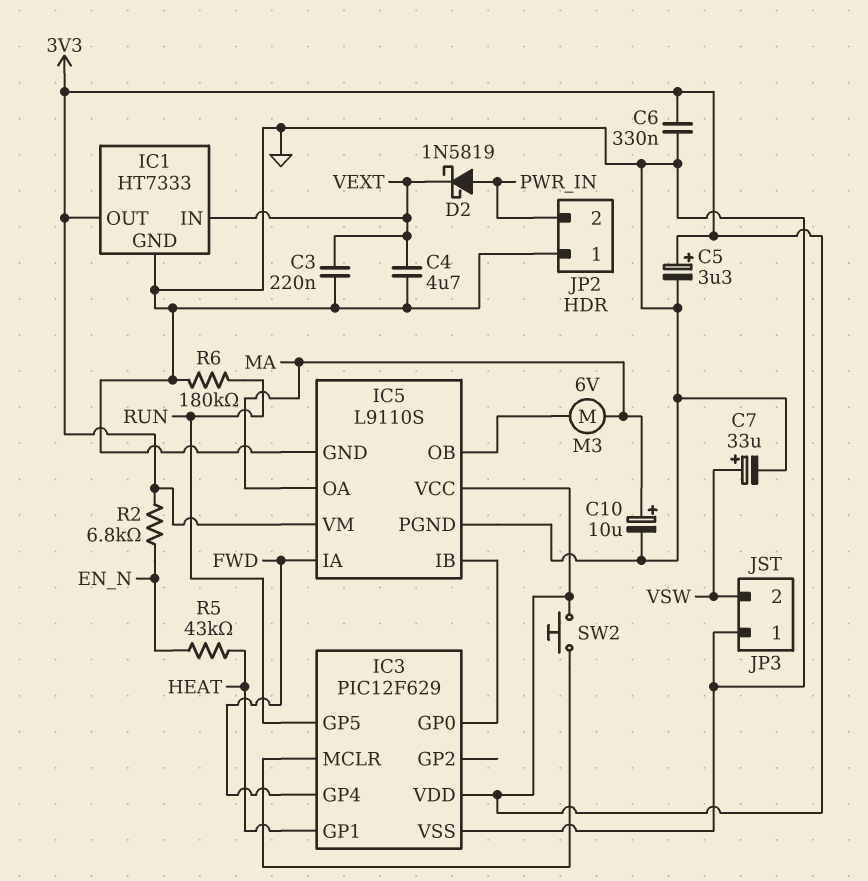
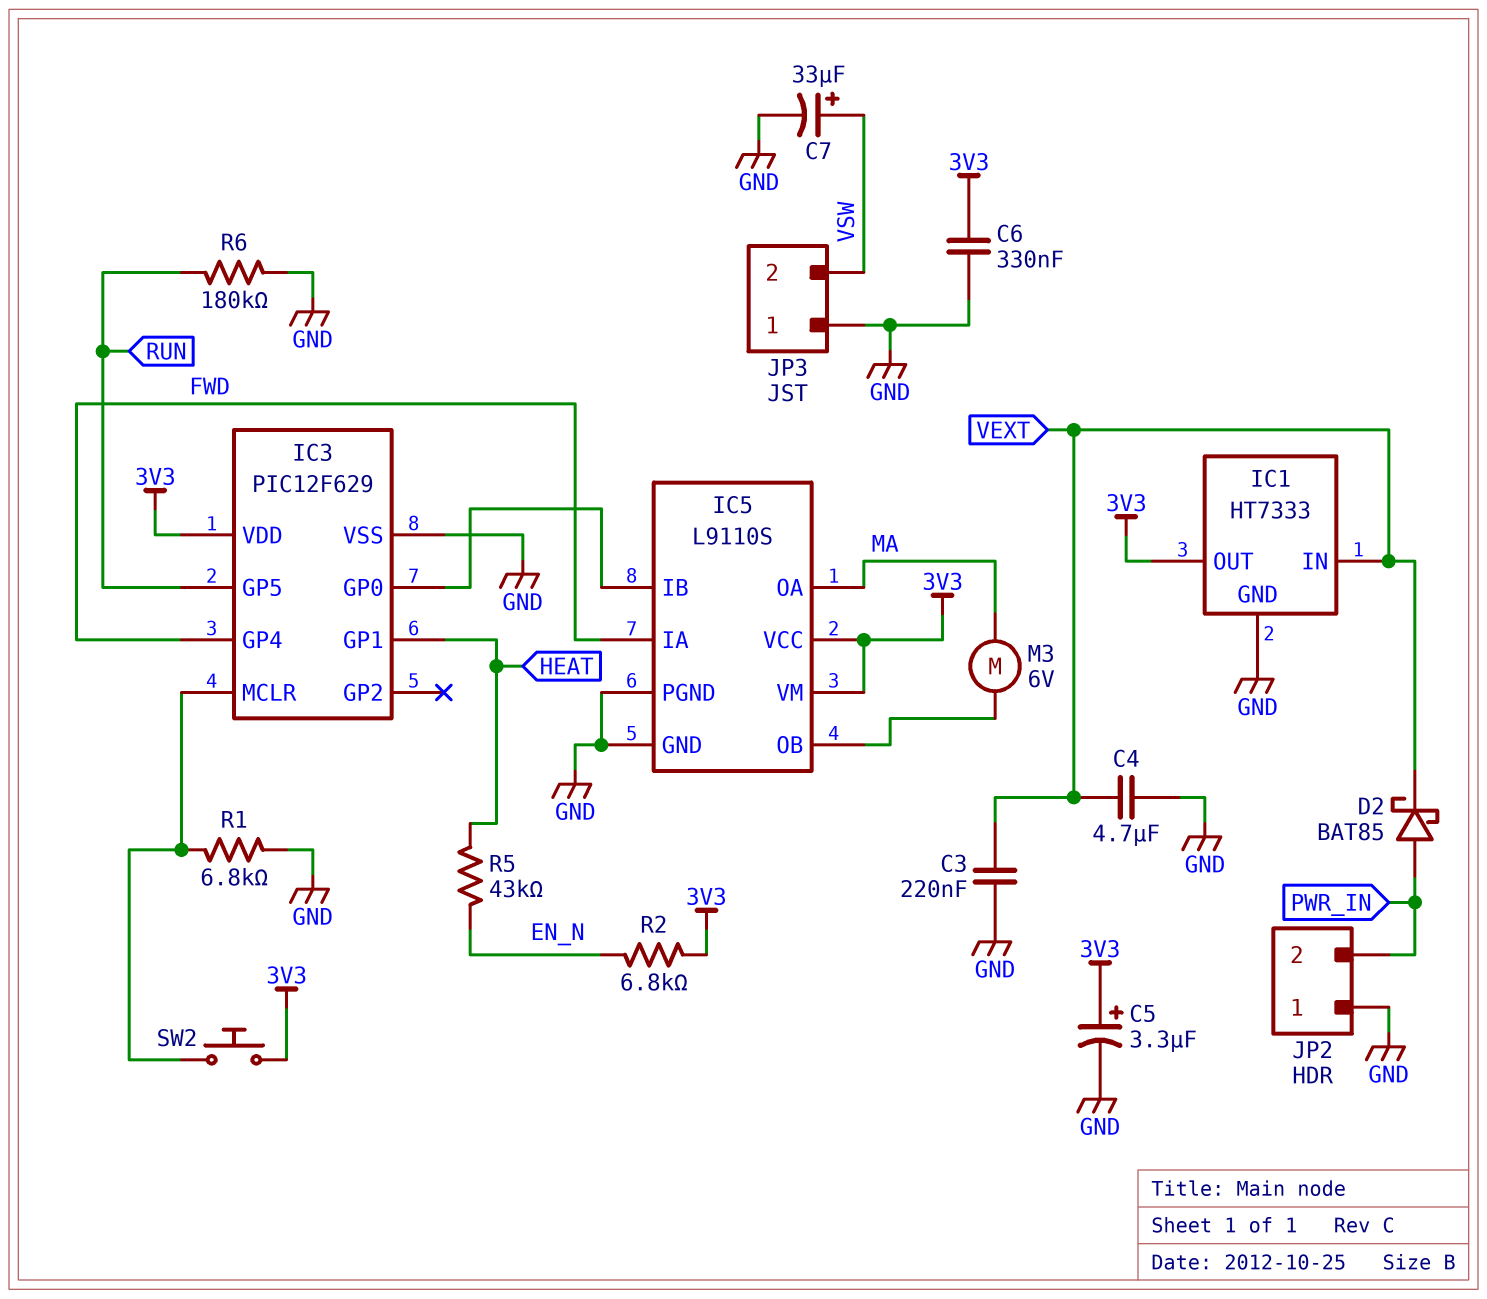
C10: 10uF (plus MA, minus GND) -> none
D2: schottky 1N5819 (A PWR_IN, K VEXT) -> schottky BAT85 (A PWR_IN, K VEXT)
R1: none -> 6.8k (GND, IC3/MCLR)

